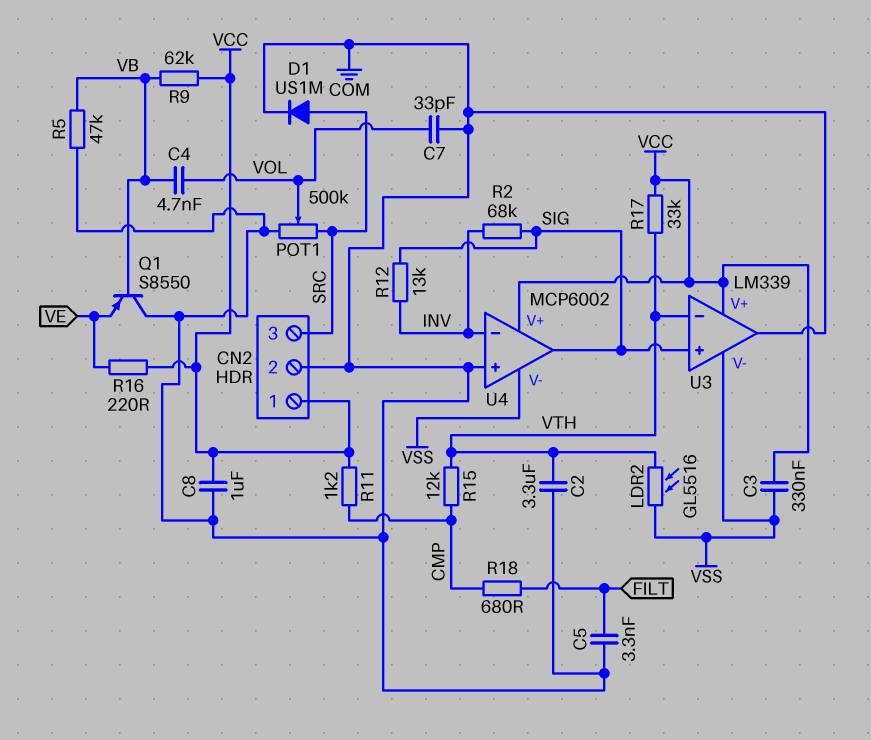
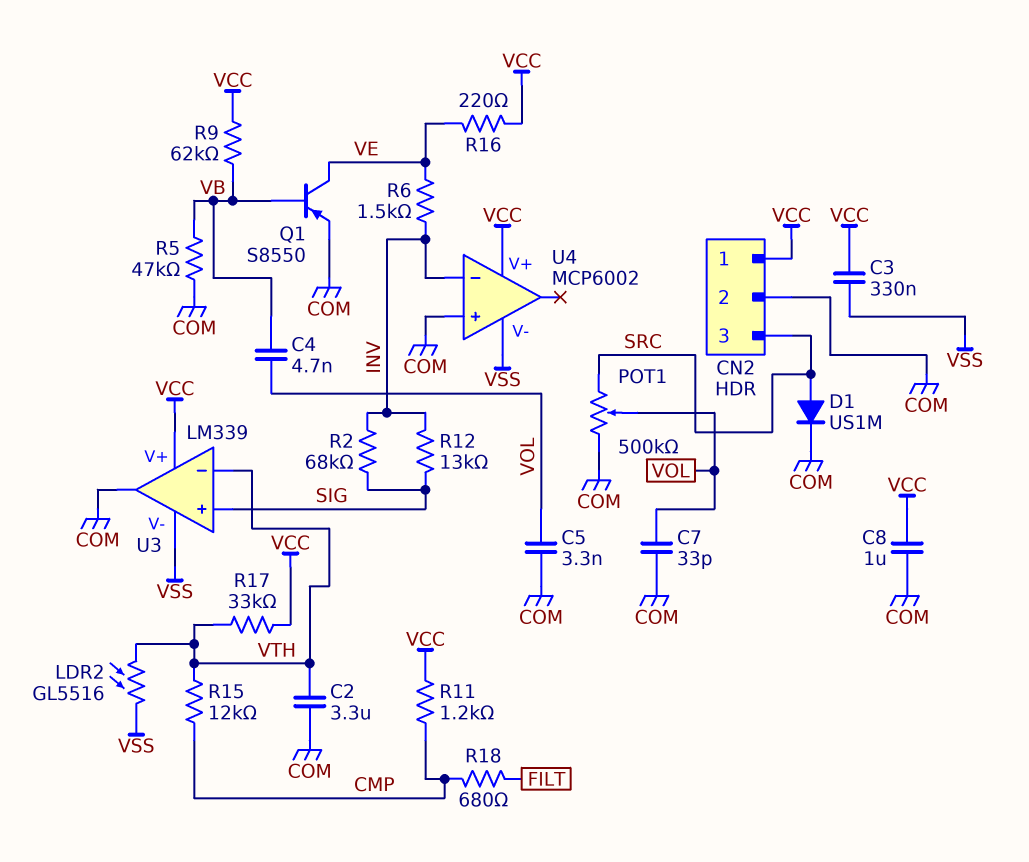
C5: 3.3nF (COM, FILT) -> 3.3nF (COM, VOL)
Q1: PNP S8550 (B VB, C COM, E VE) -> PNP S8550 (B VB, C VE, E COM)
R6: none -> 1.5k (INV, VE)
U4 pin out: SIG -> none

